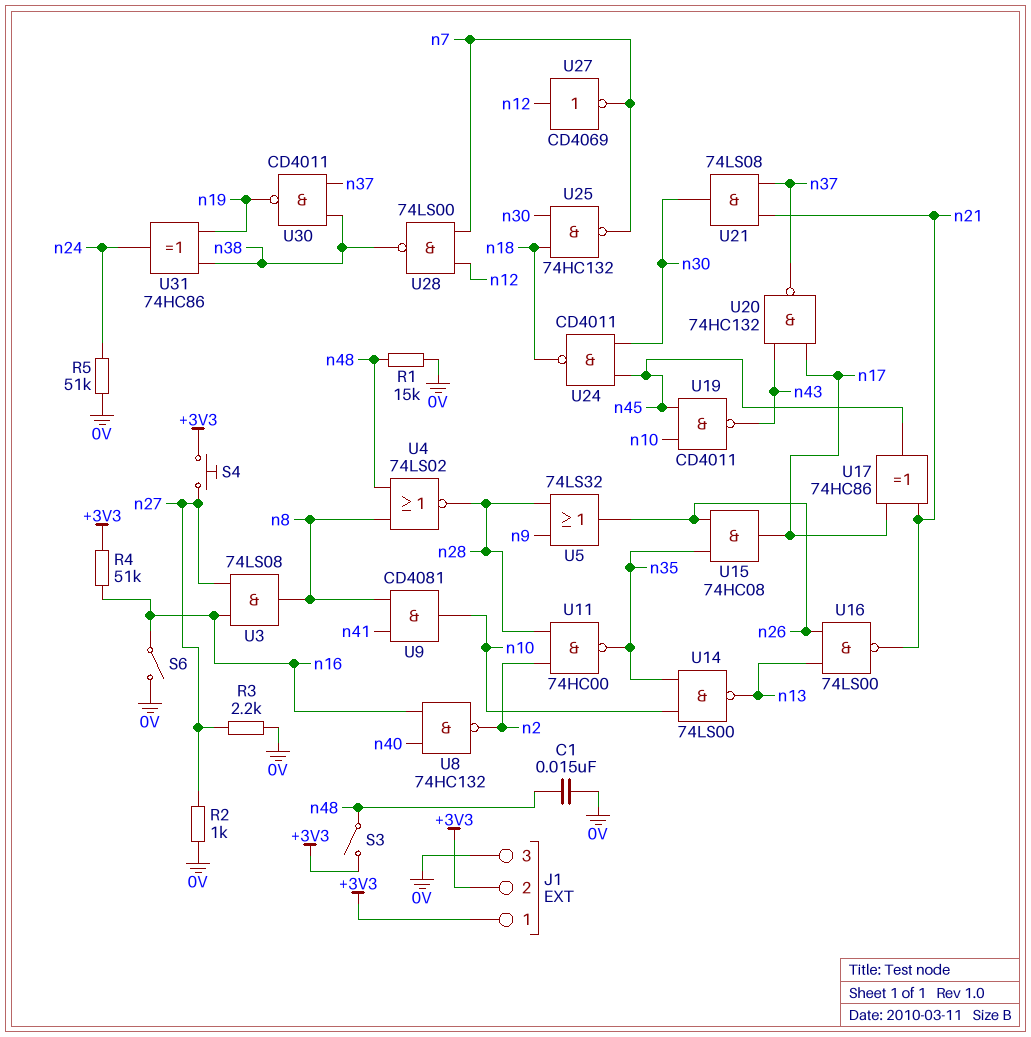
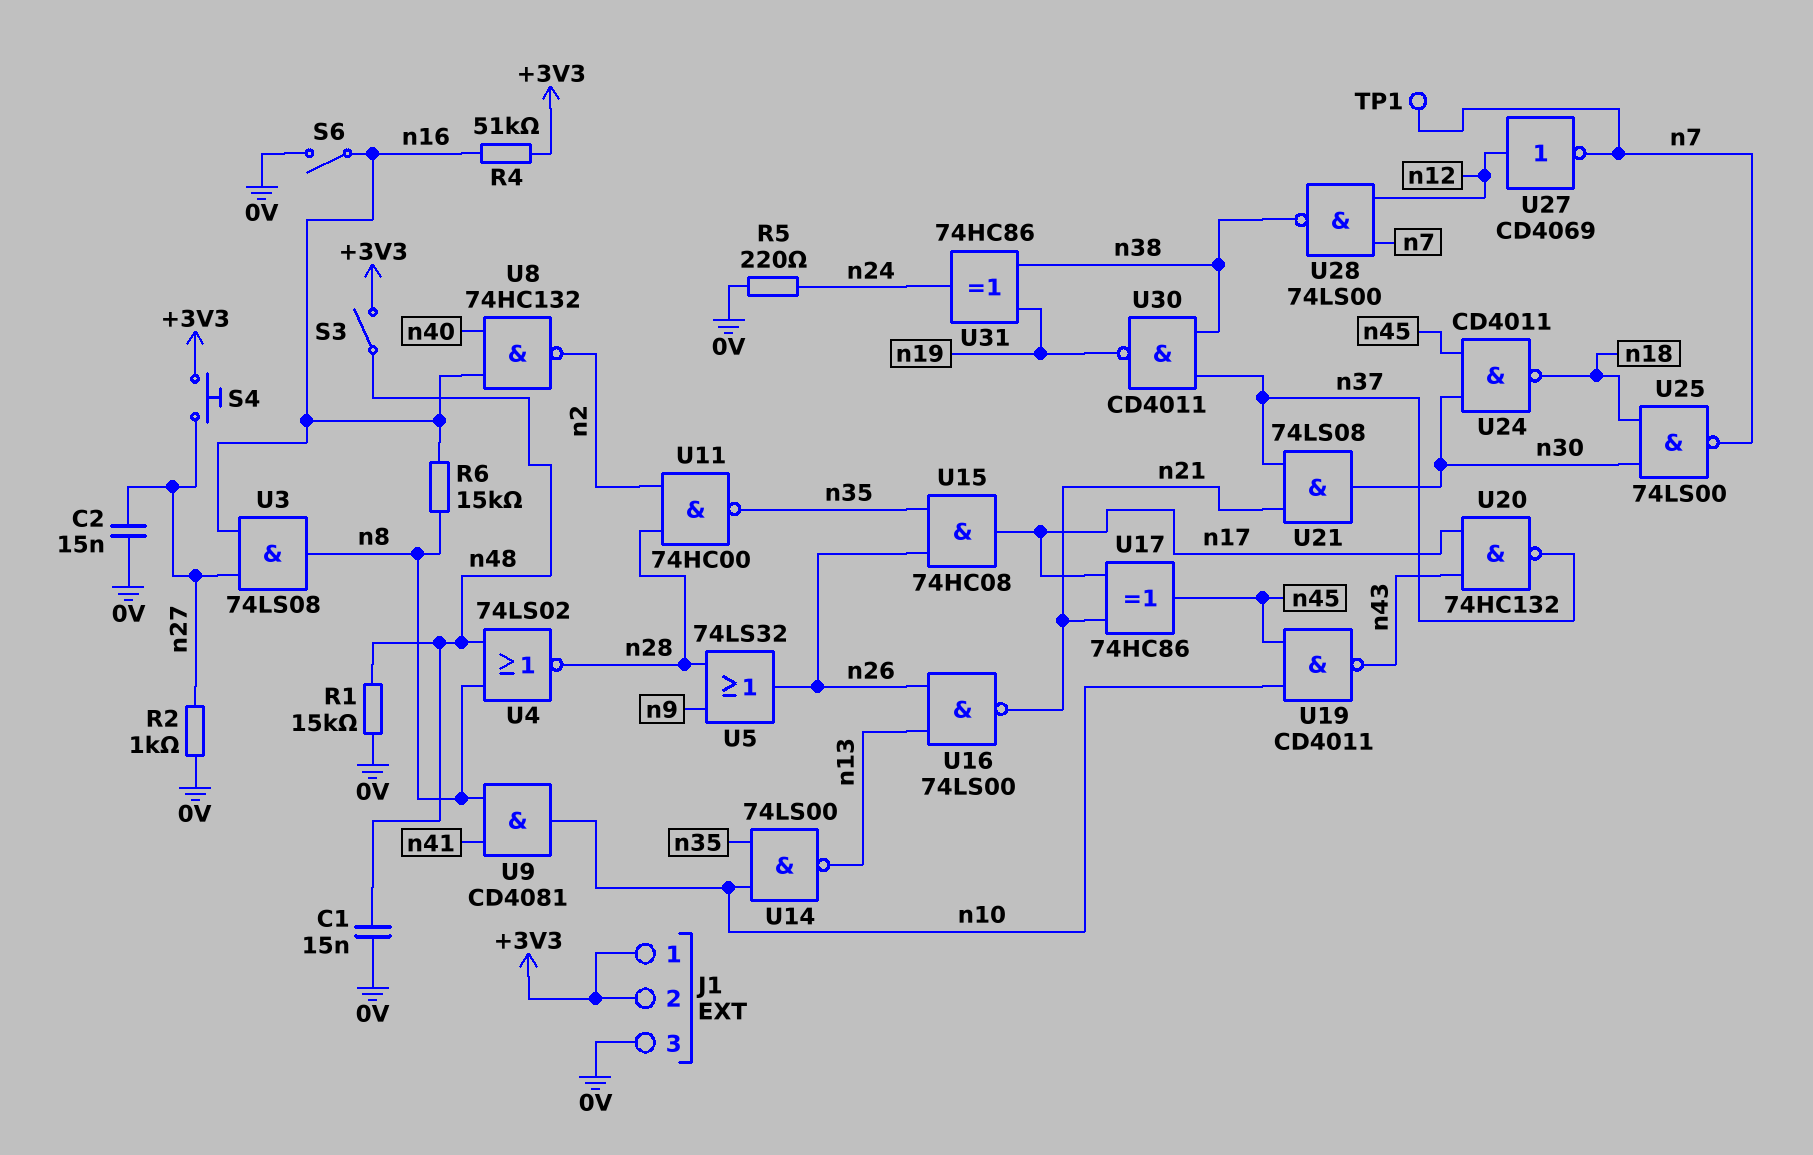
C2: none -> 15nF (0V, n27)
R3: 2.2k (0V, n27) -> none
R5: 51k (0V, n24) -> 220 (0V, n24)
R6: none -> 15k (n8, n16)
TP1: none -> test point (n7)
U25: NAND 74HC132 (in n18, in n30, out n7) -> NAND 74LS00 (in n18, in n30, out n7)

